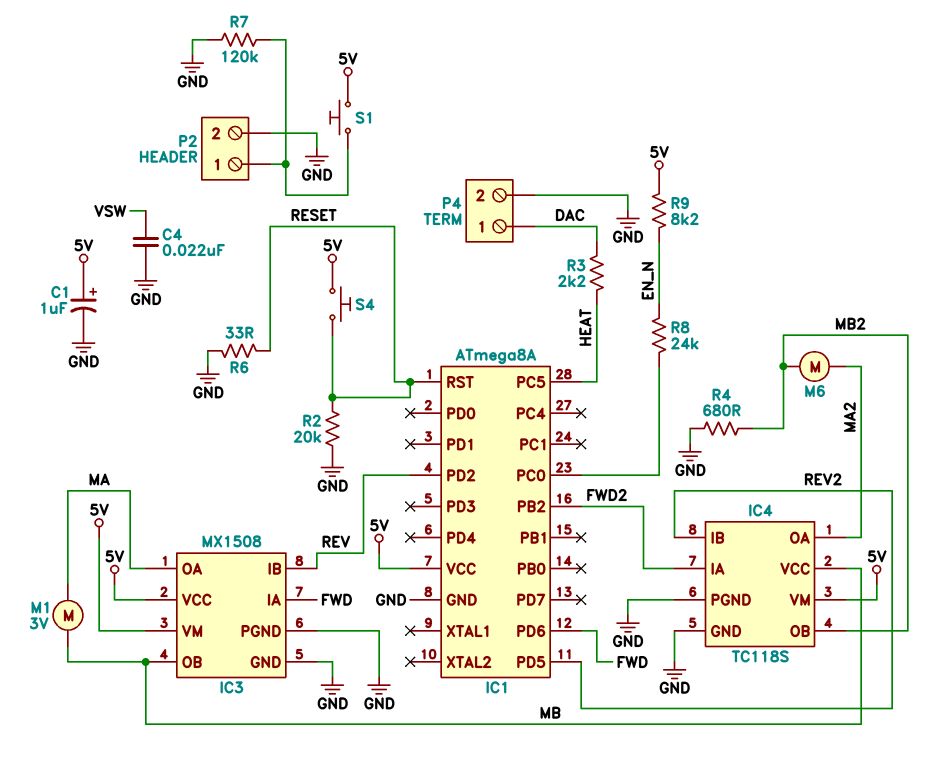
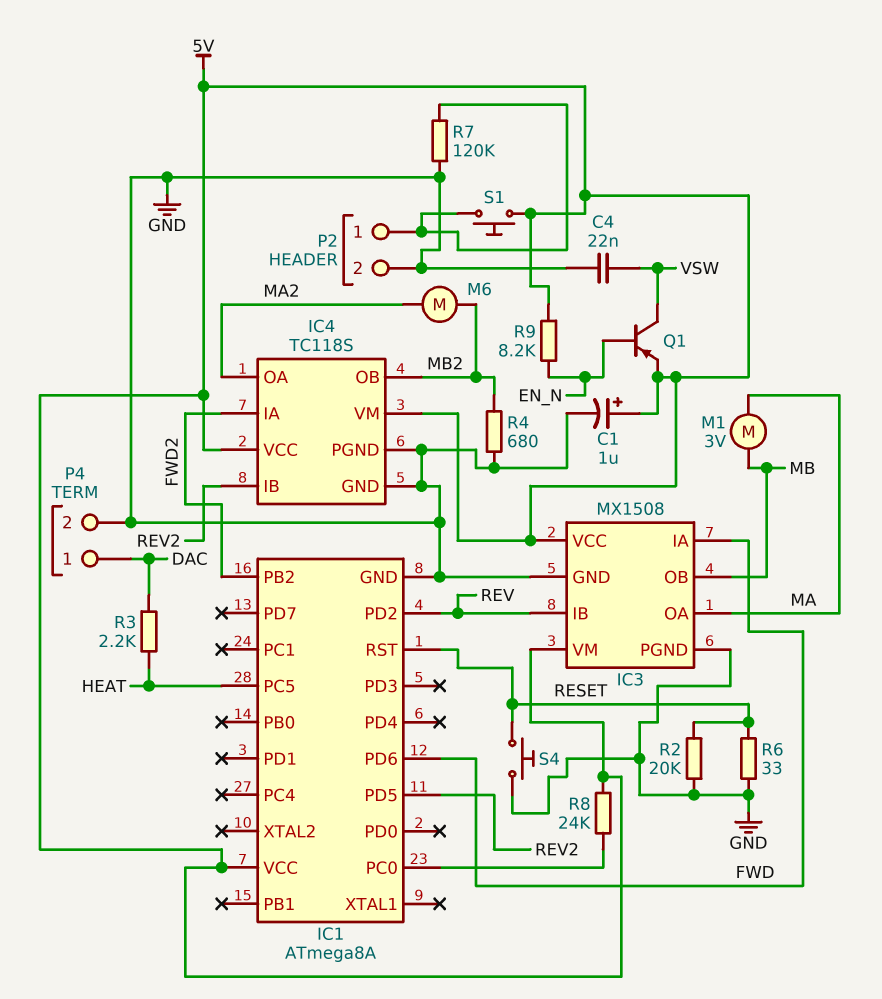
IC4 pin VCC: MB -> 5V
Q1: none -> PNP (B EN_N, C VSW, E 5V)
R8: 24k (EN_N, IC1/PC0) -> 24k (5V, IC1/PC0)
S4: button (5V, RESET) -> button (GND, RESET)

